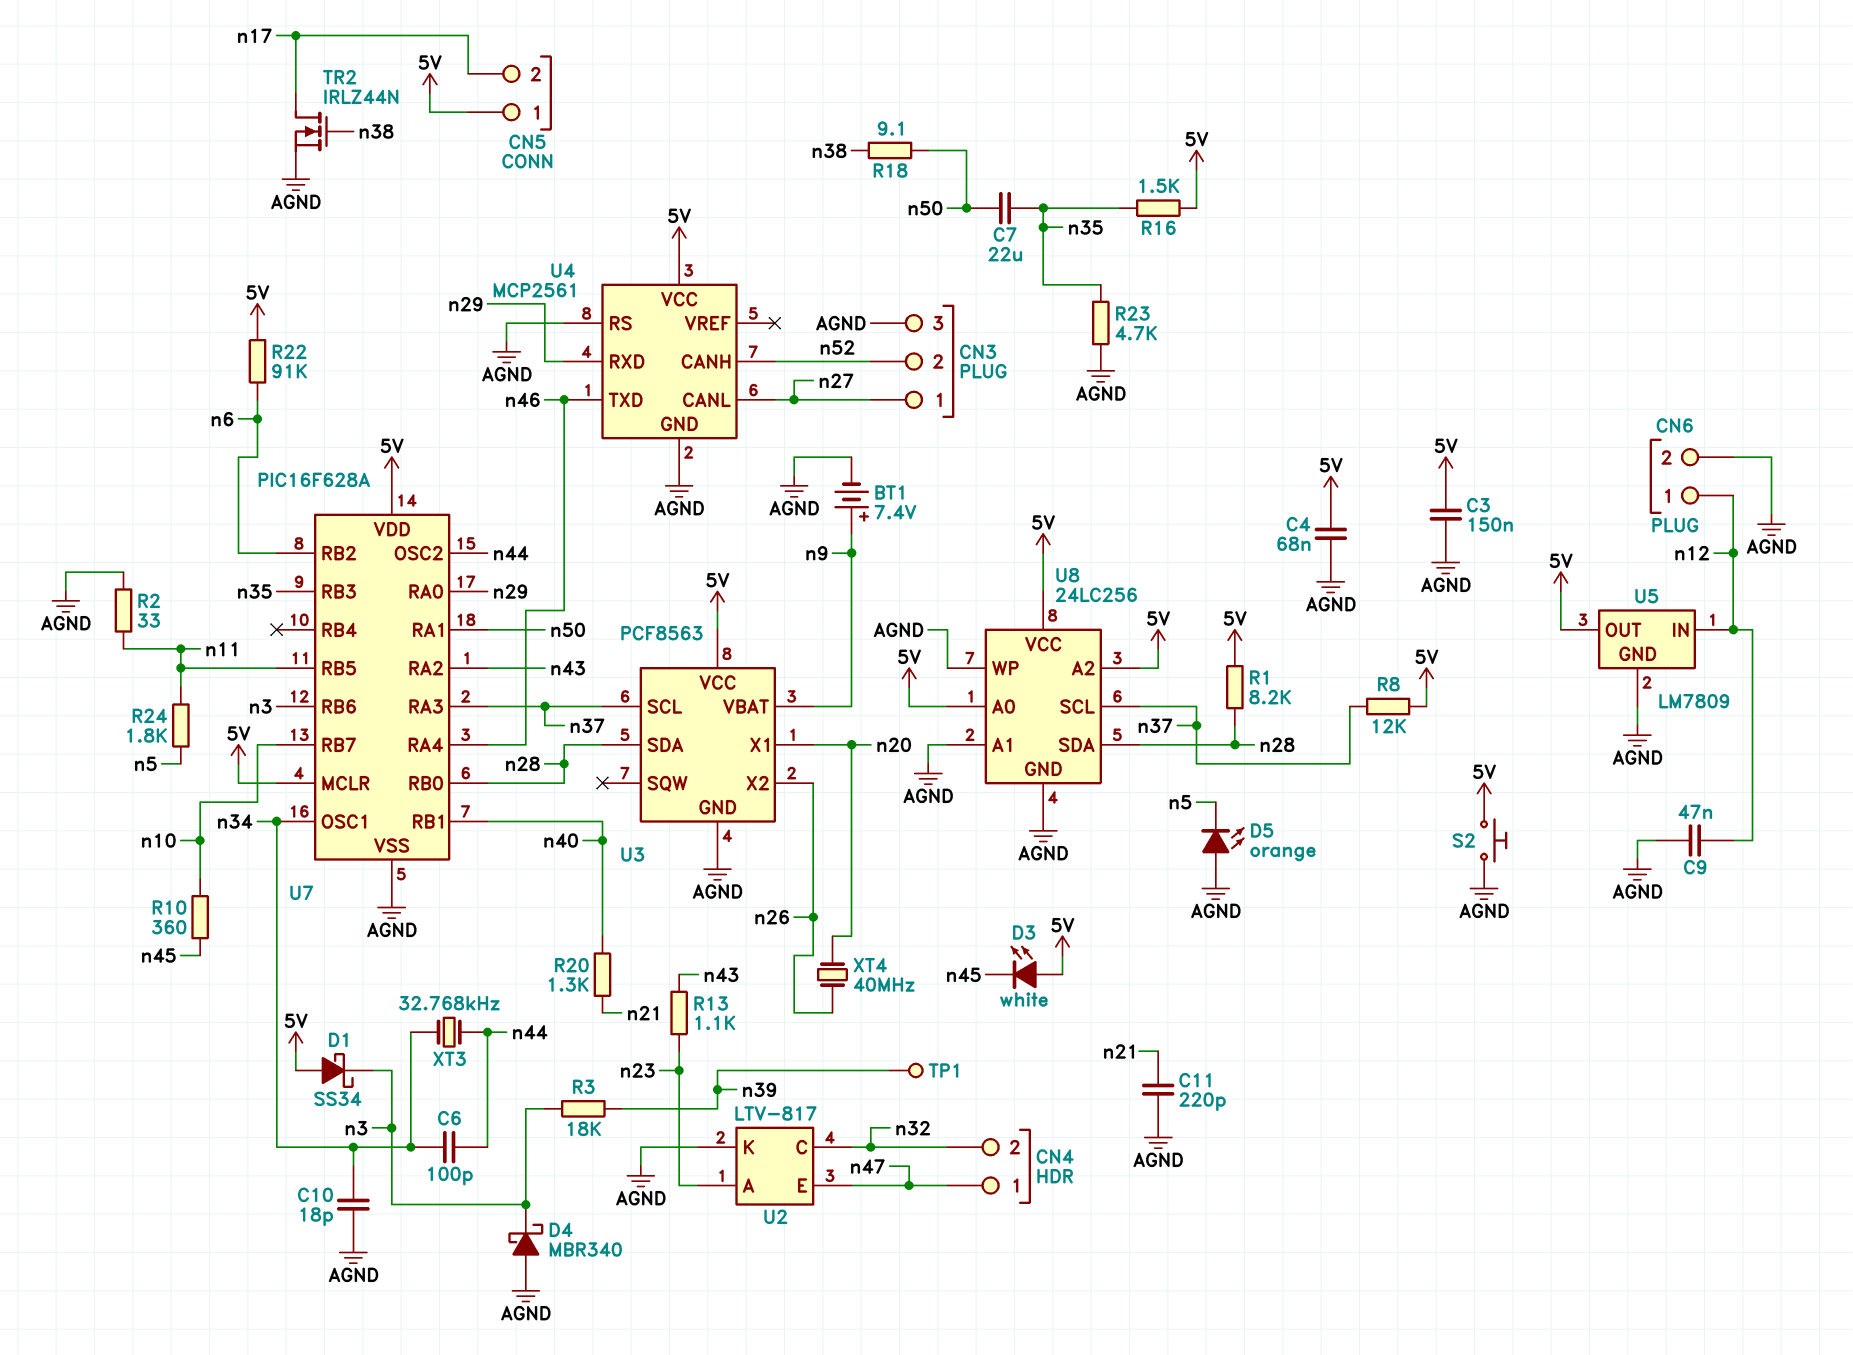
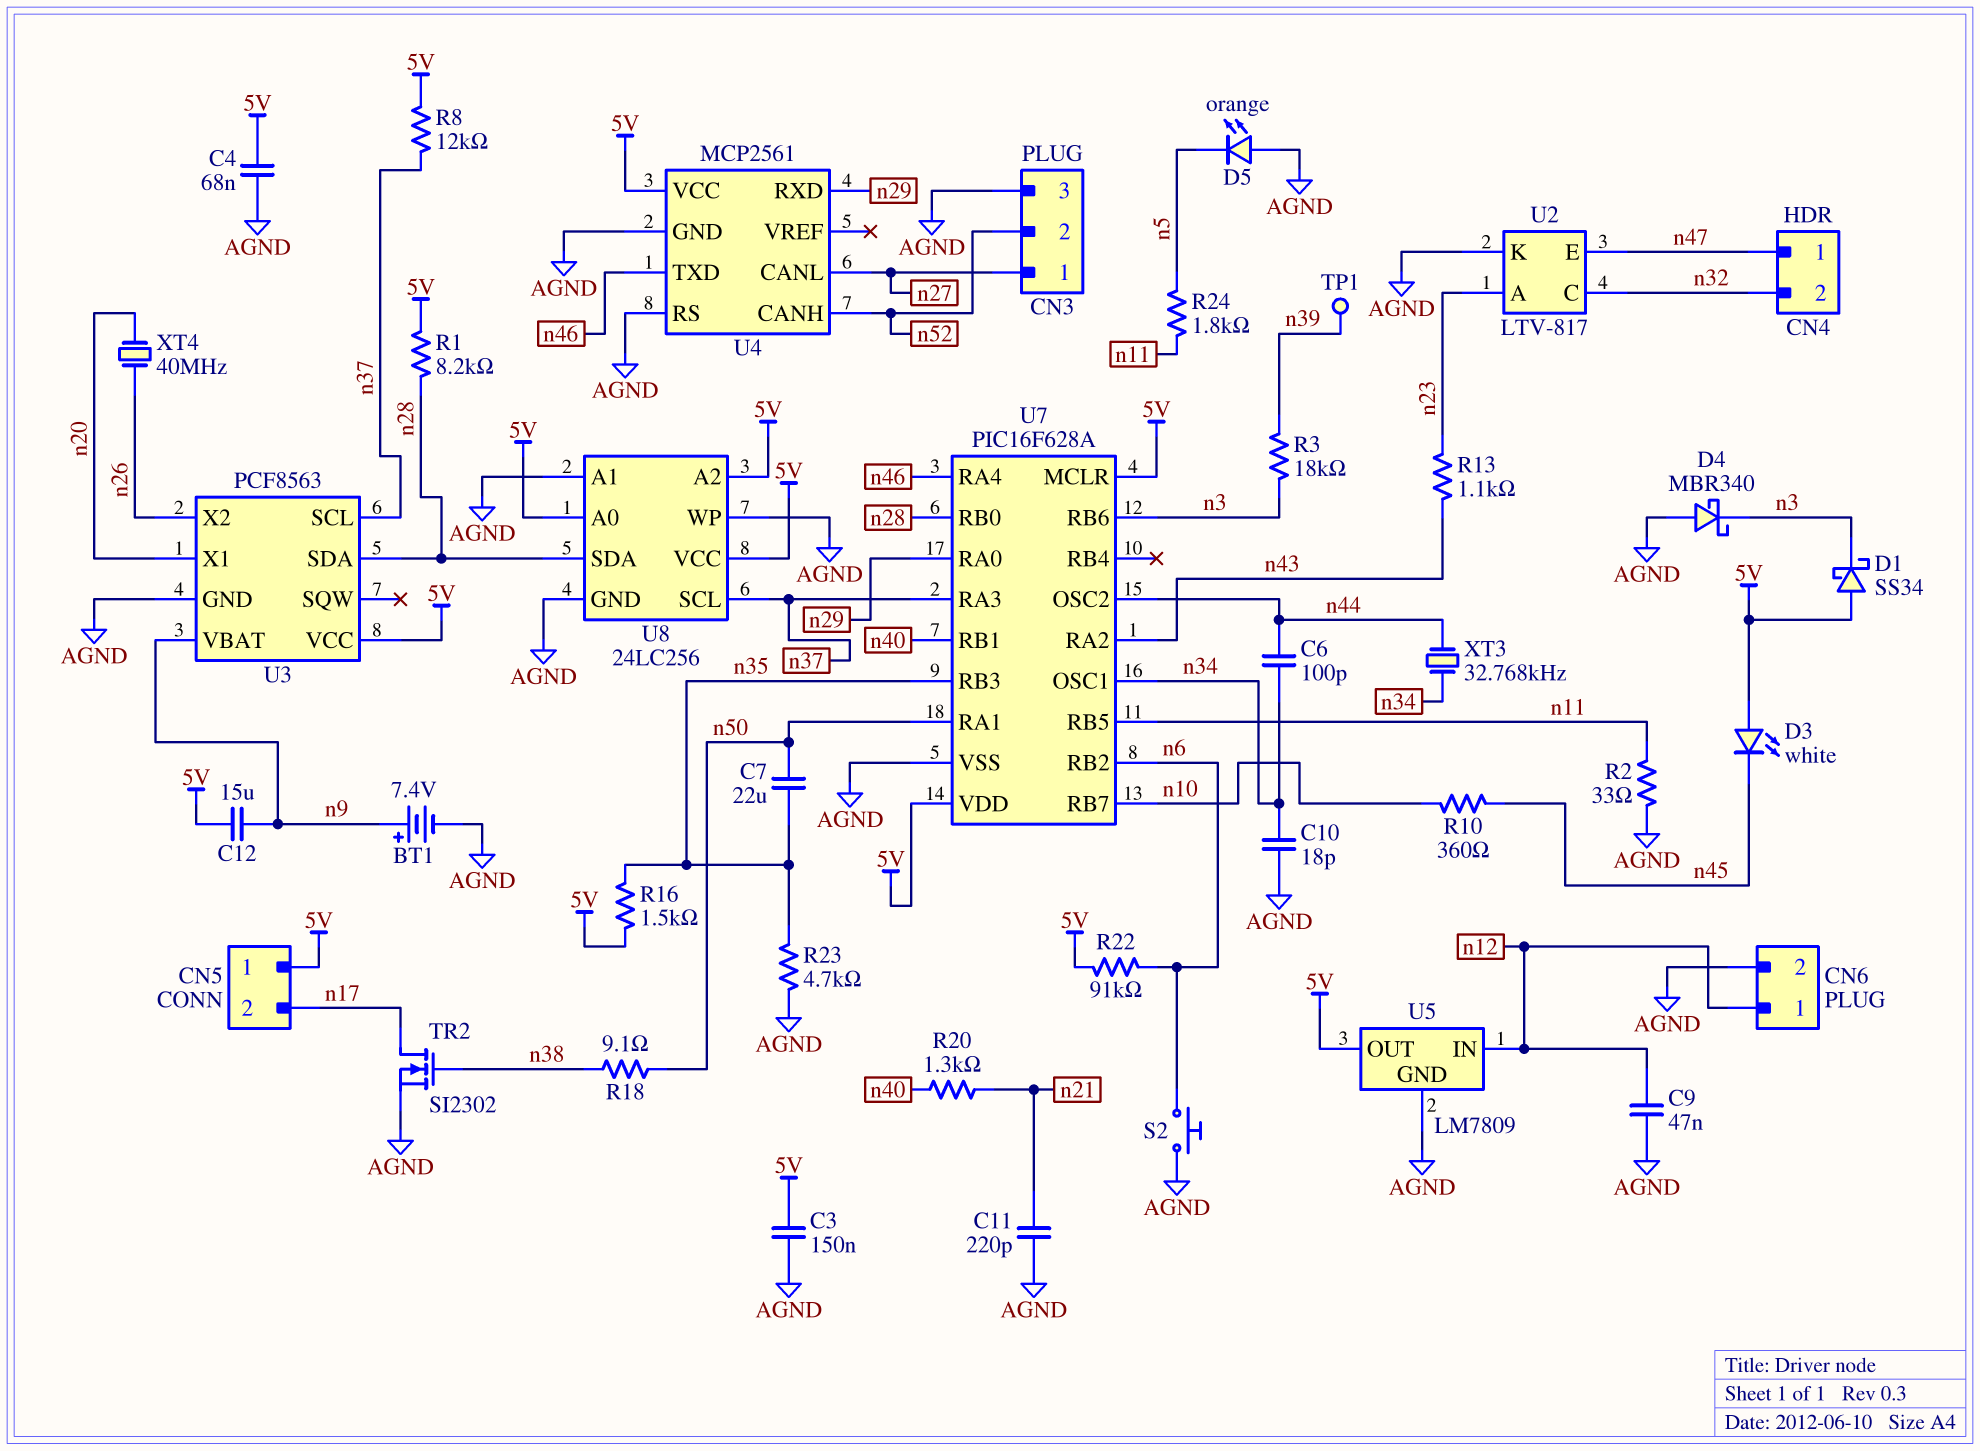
C12: none -> 15uF (5V, n9)
S2: button (5V, AGND) -> button (AGND, n6)
TR2: NMOS IRLZ44N (G n38, D n17, S AGND) -> NMOS SI2302 (G n38, D n17, S AGND)

